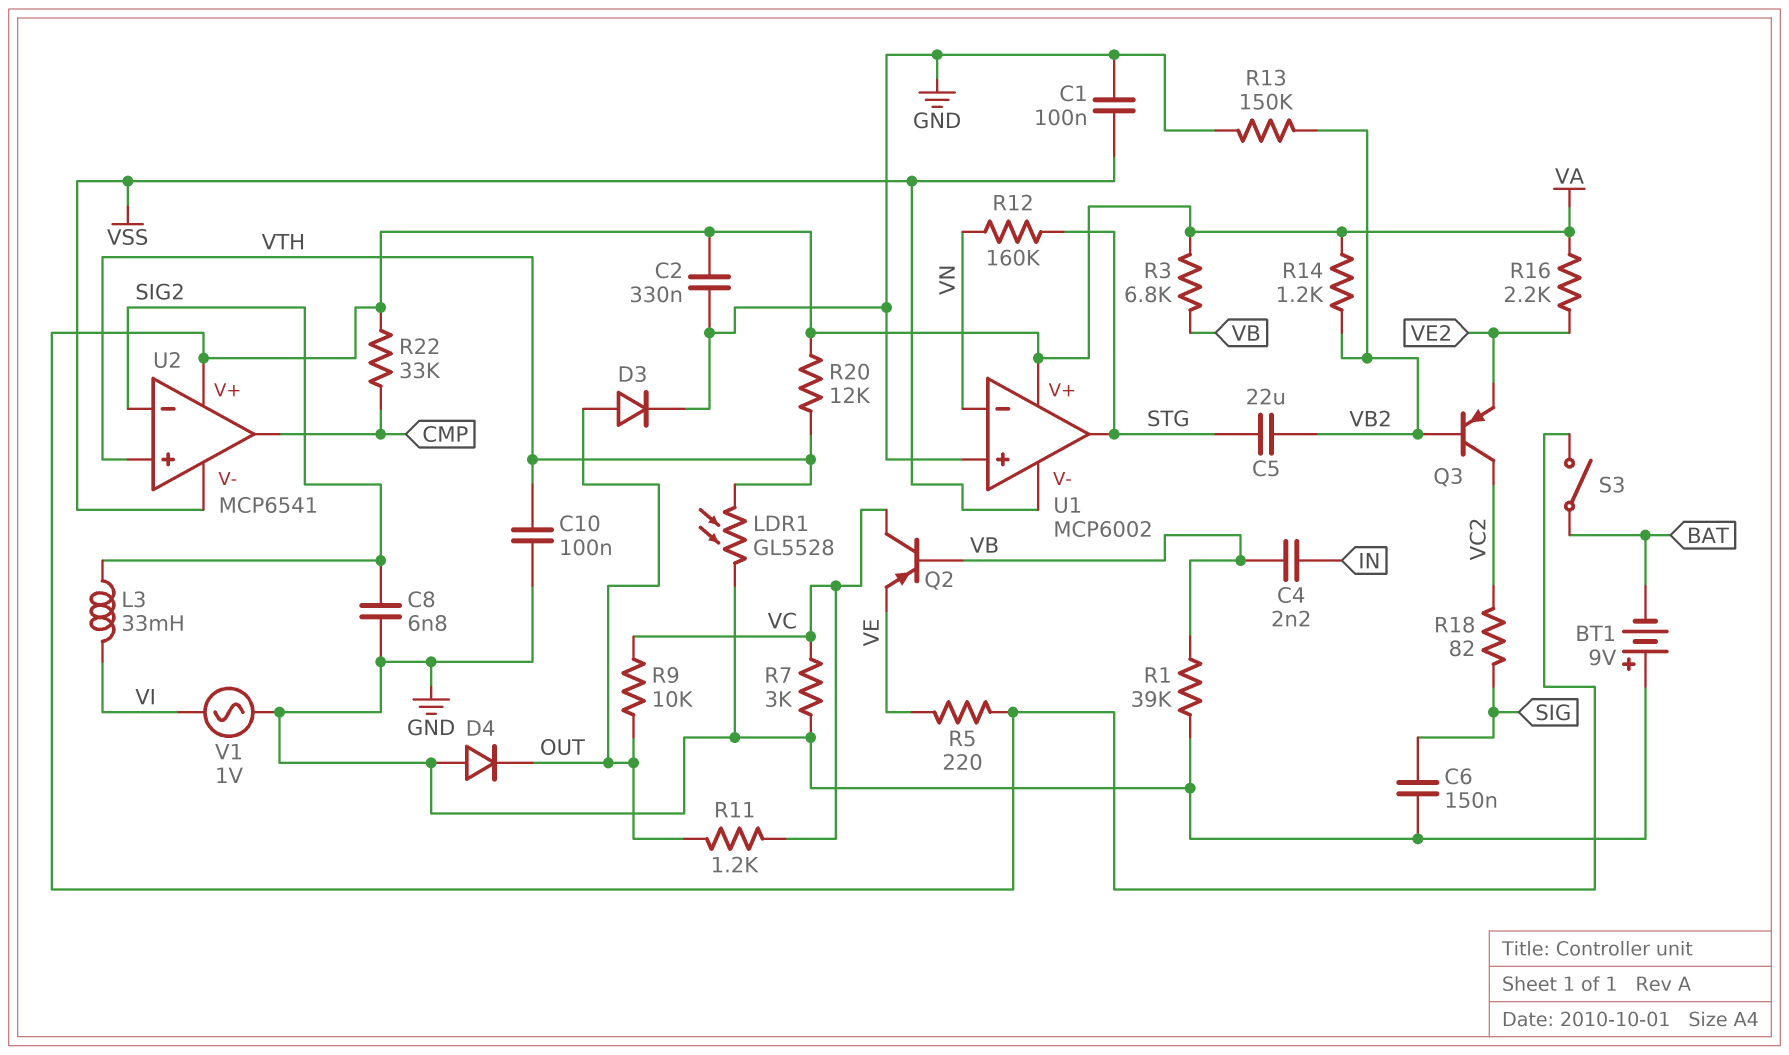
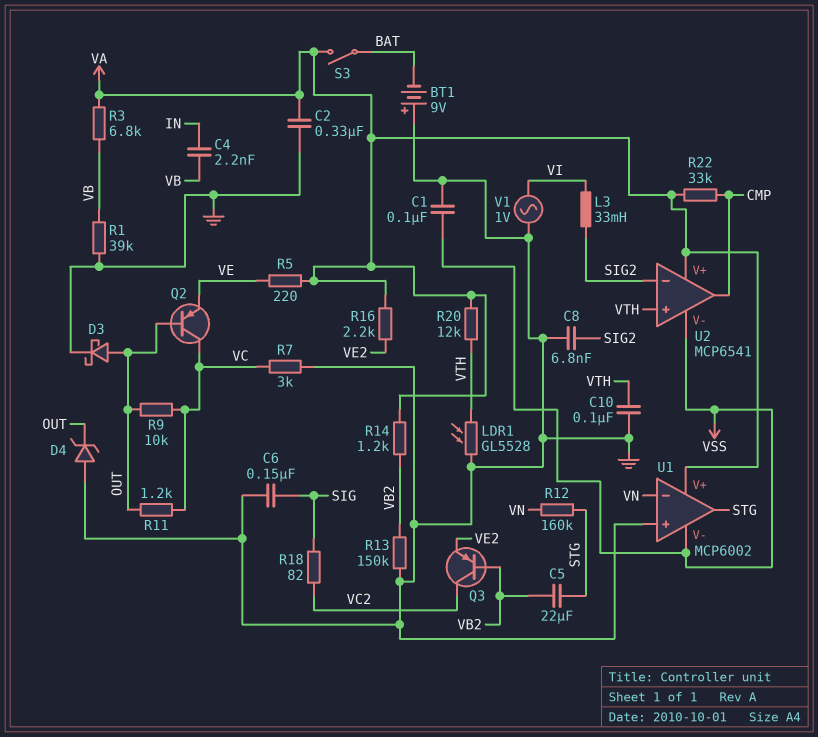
D3: diode (A OUT, K GND) -> schottky (A OUT, K GND)
D4: diode (A GND, K OUT) -> zener (A GND, K OUT)
Q2: PNP (B VB, C VC, E VE) -> PNP (B OUT, C VC, E VE)

